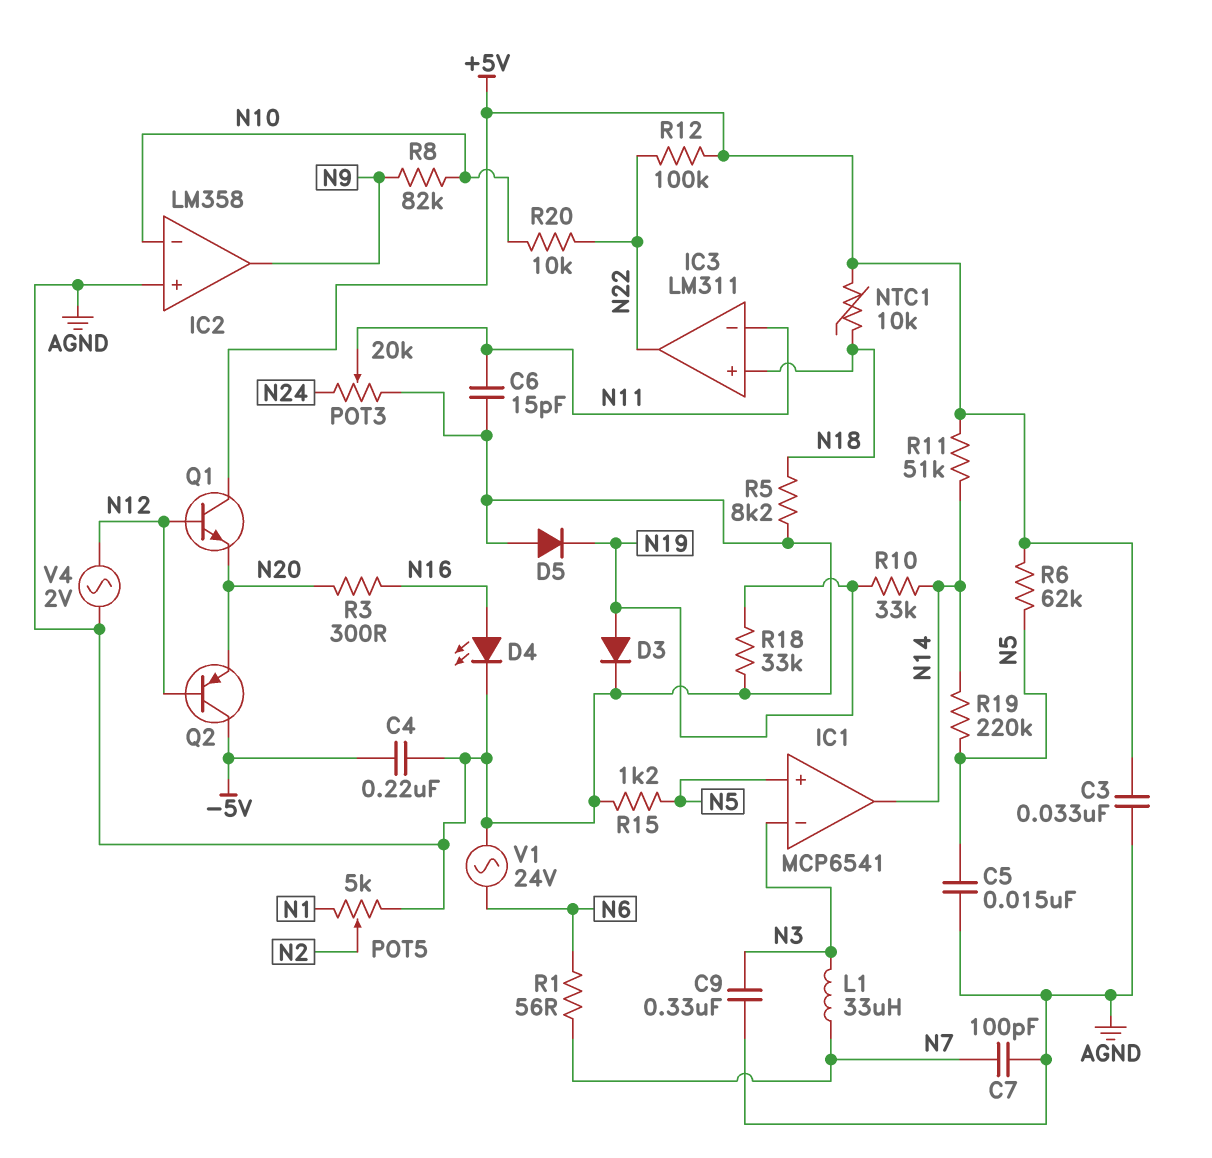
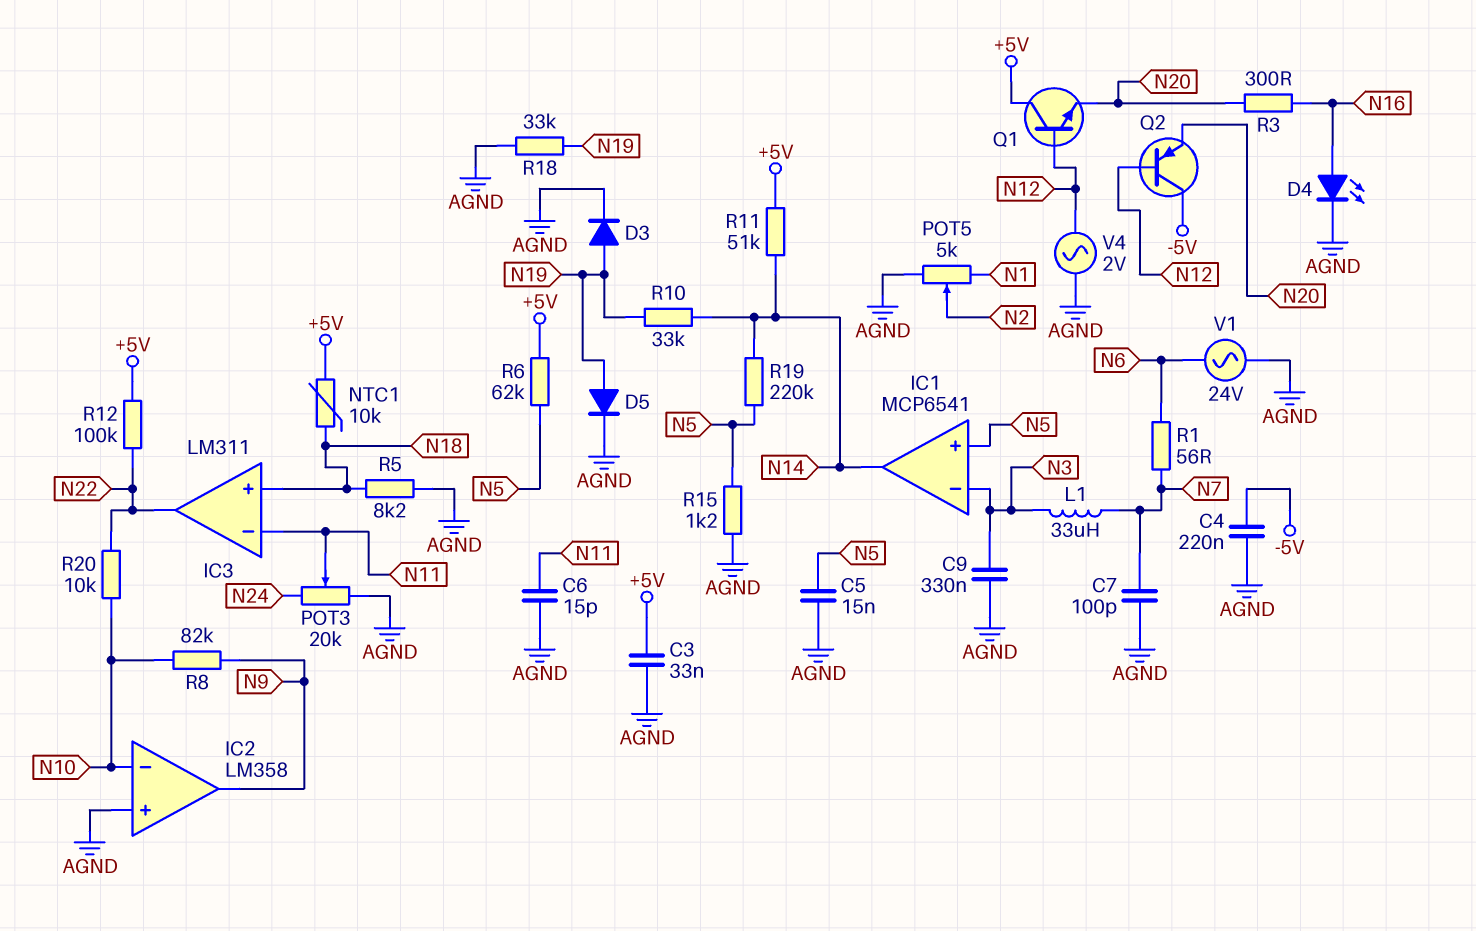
D5: diode (A AGND, K N19) -> diode (A N19, K AGND)

